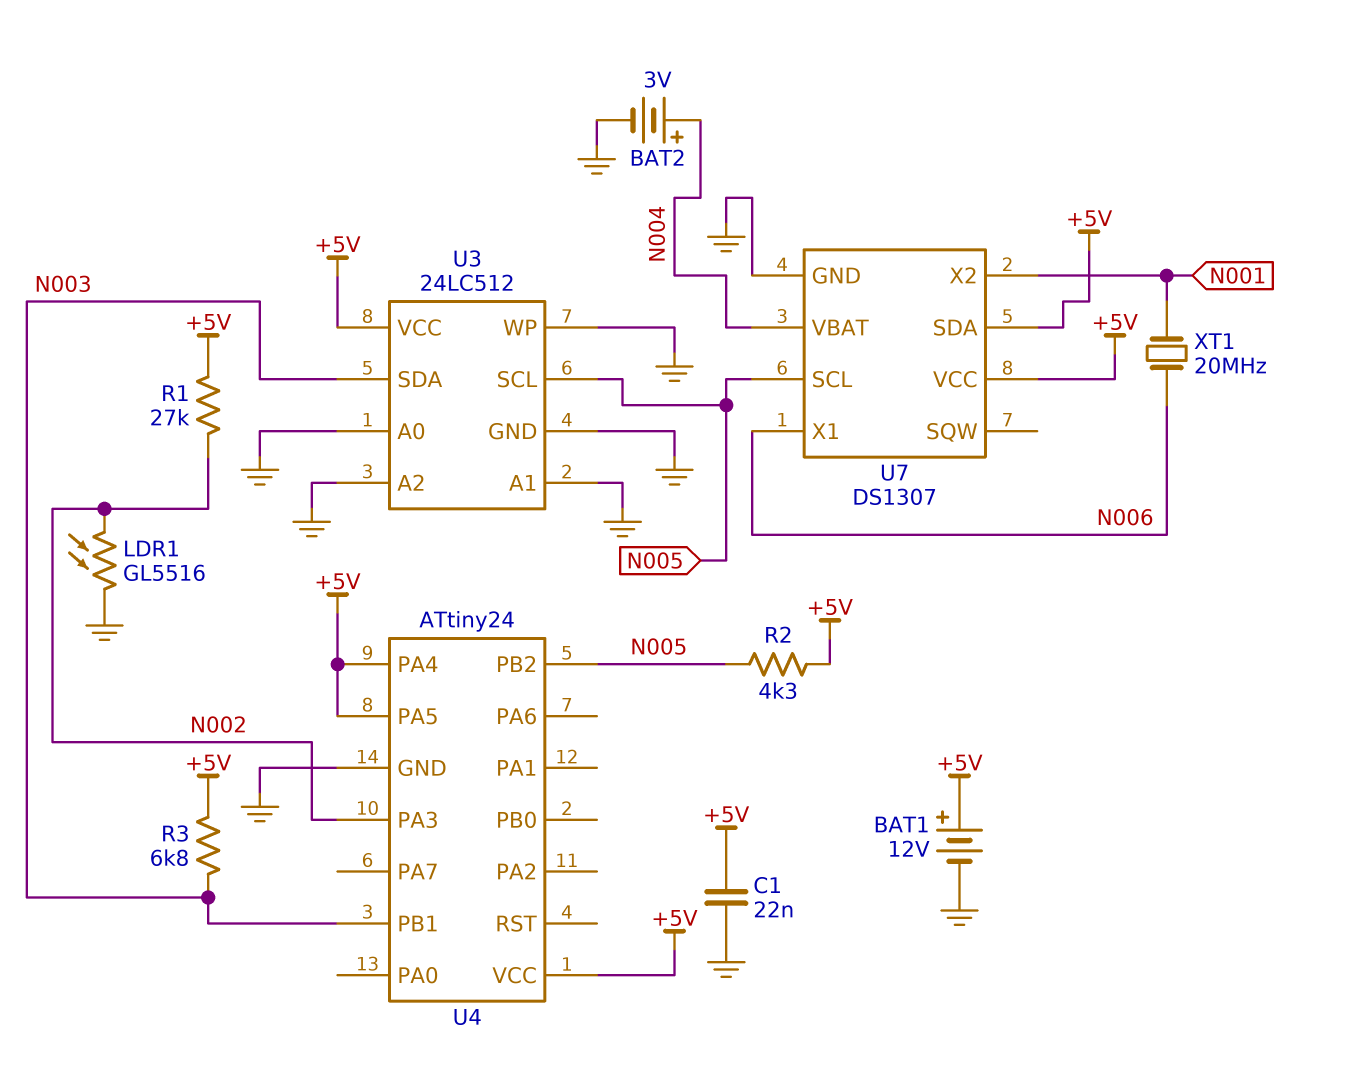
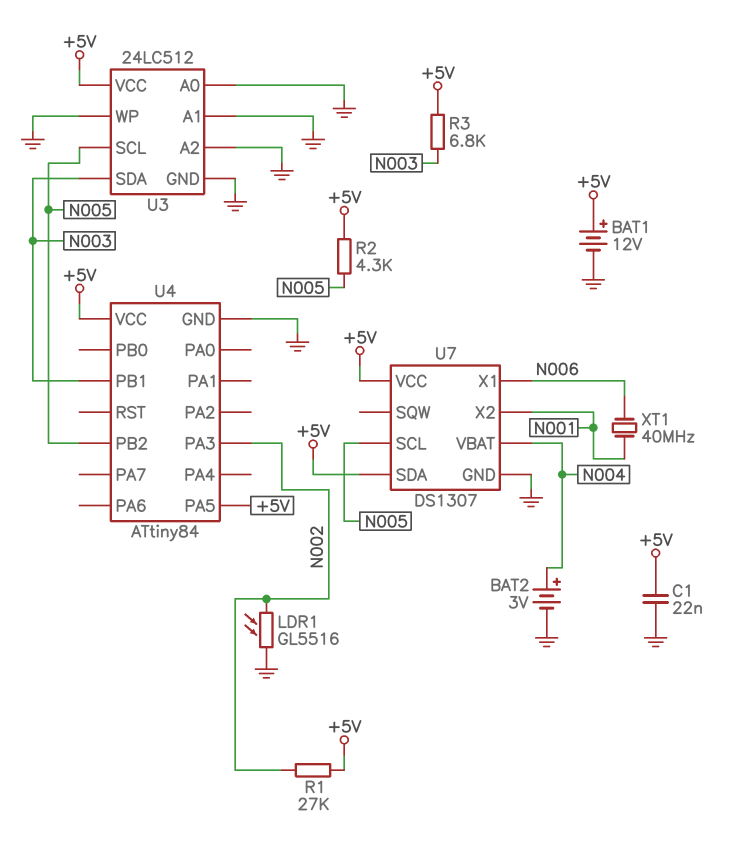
U4: ATtiny24 -> ATtiny84
U4 pin PA4: +5V -> none
XT1: 20MHz (N001, N006) -> 40MHz (N001, N006)

